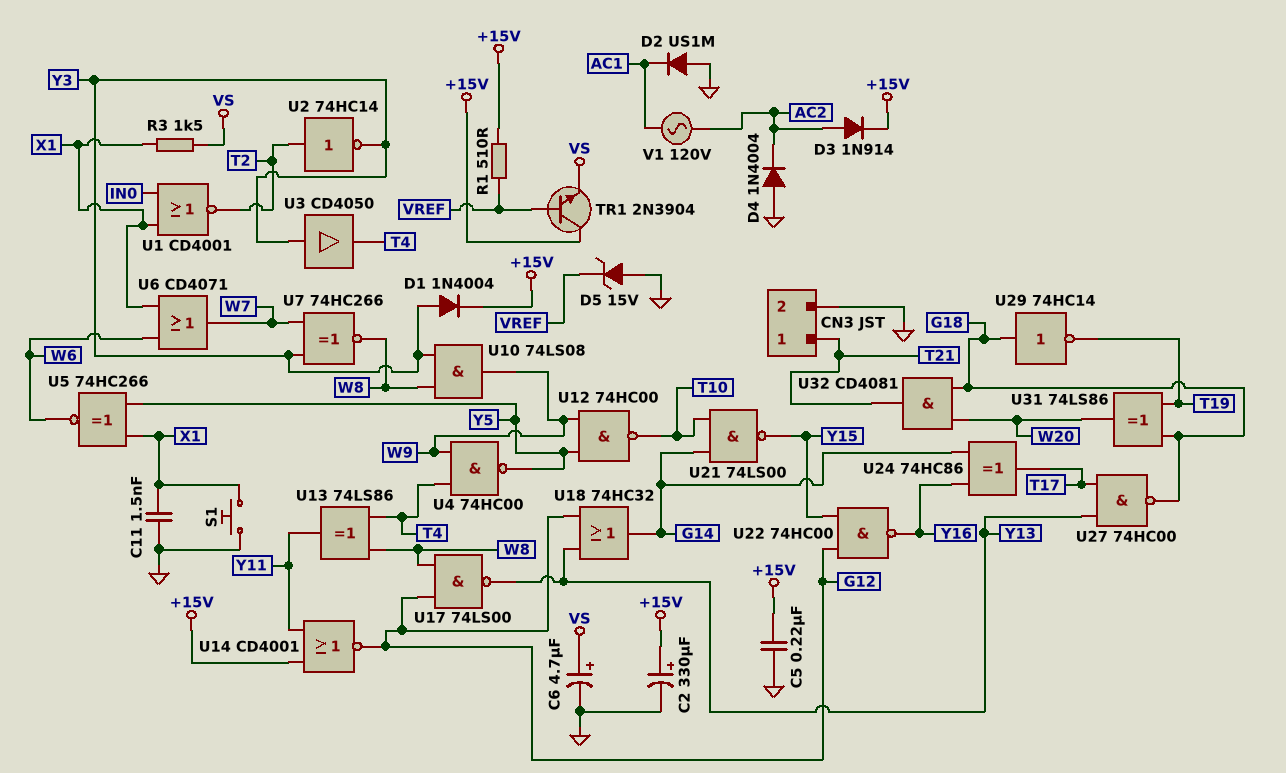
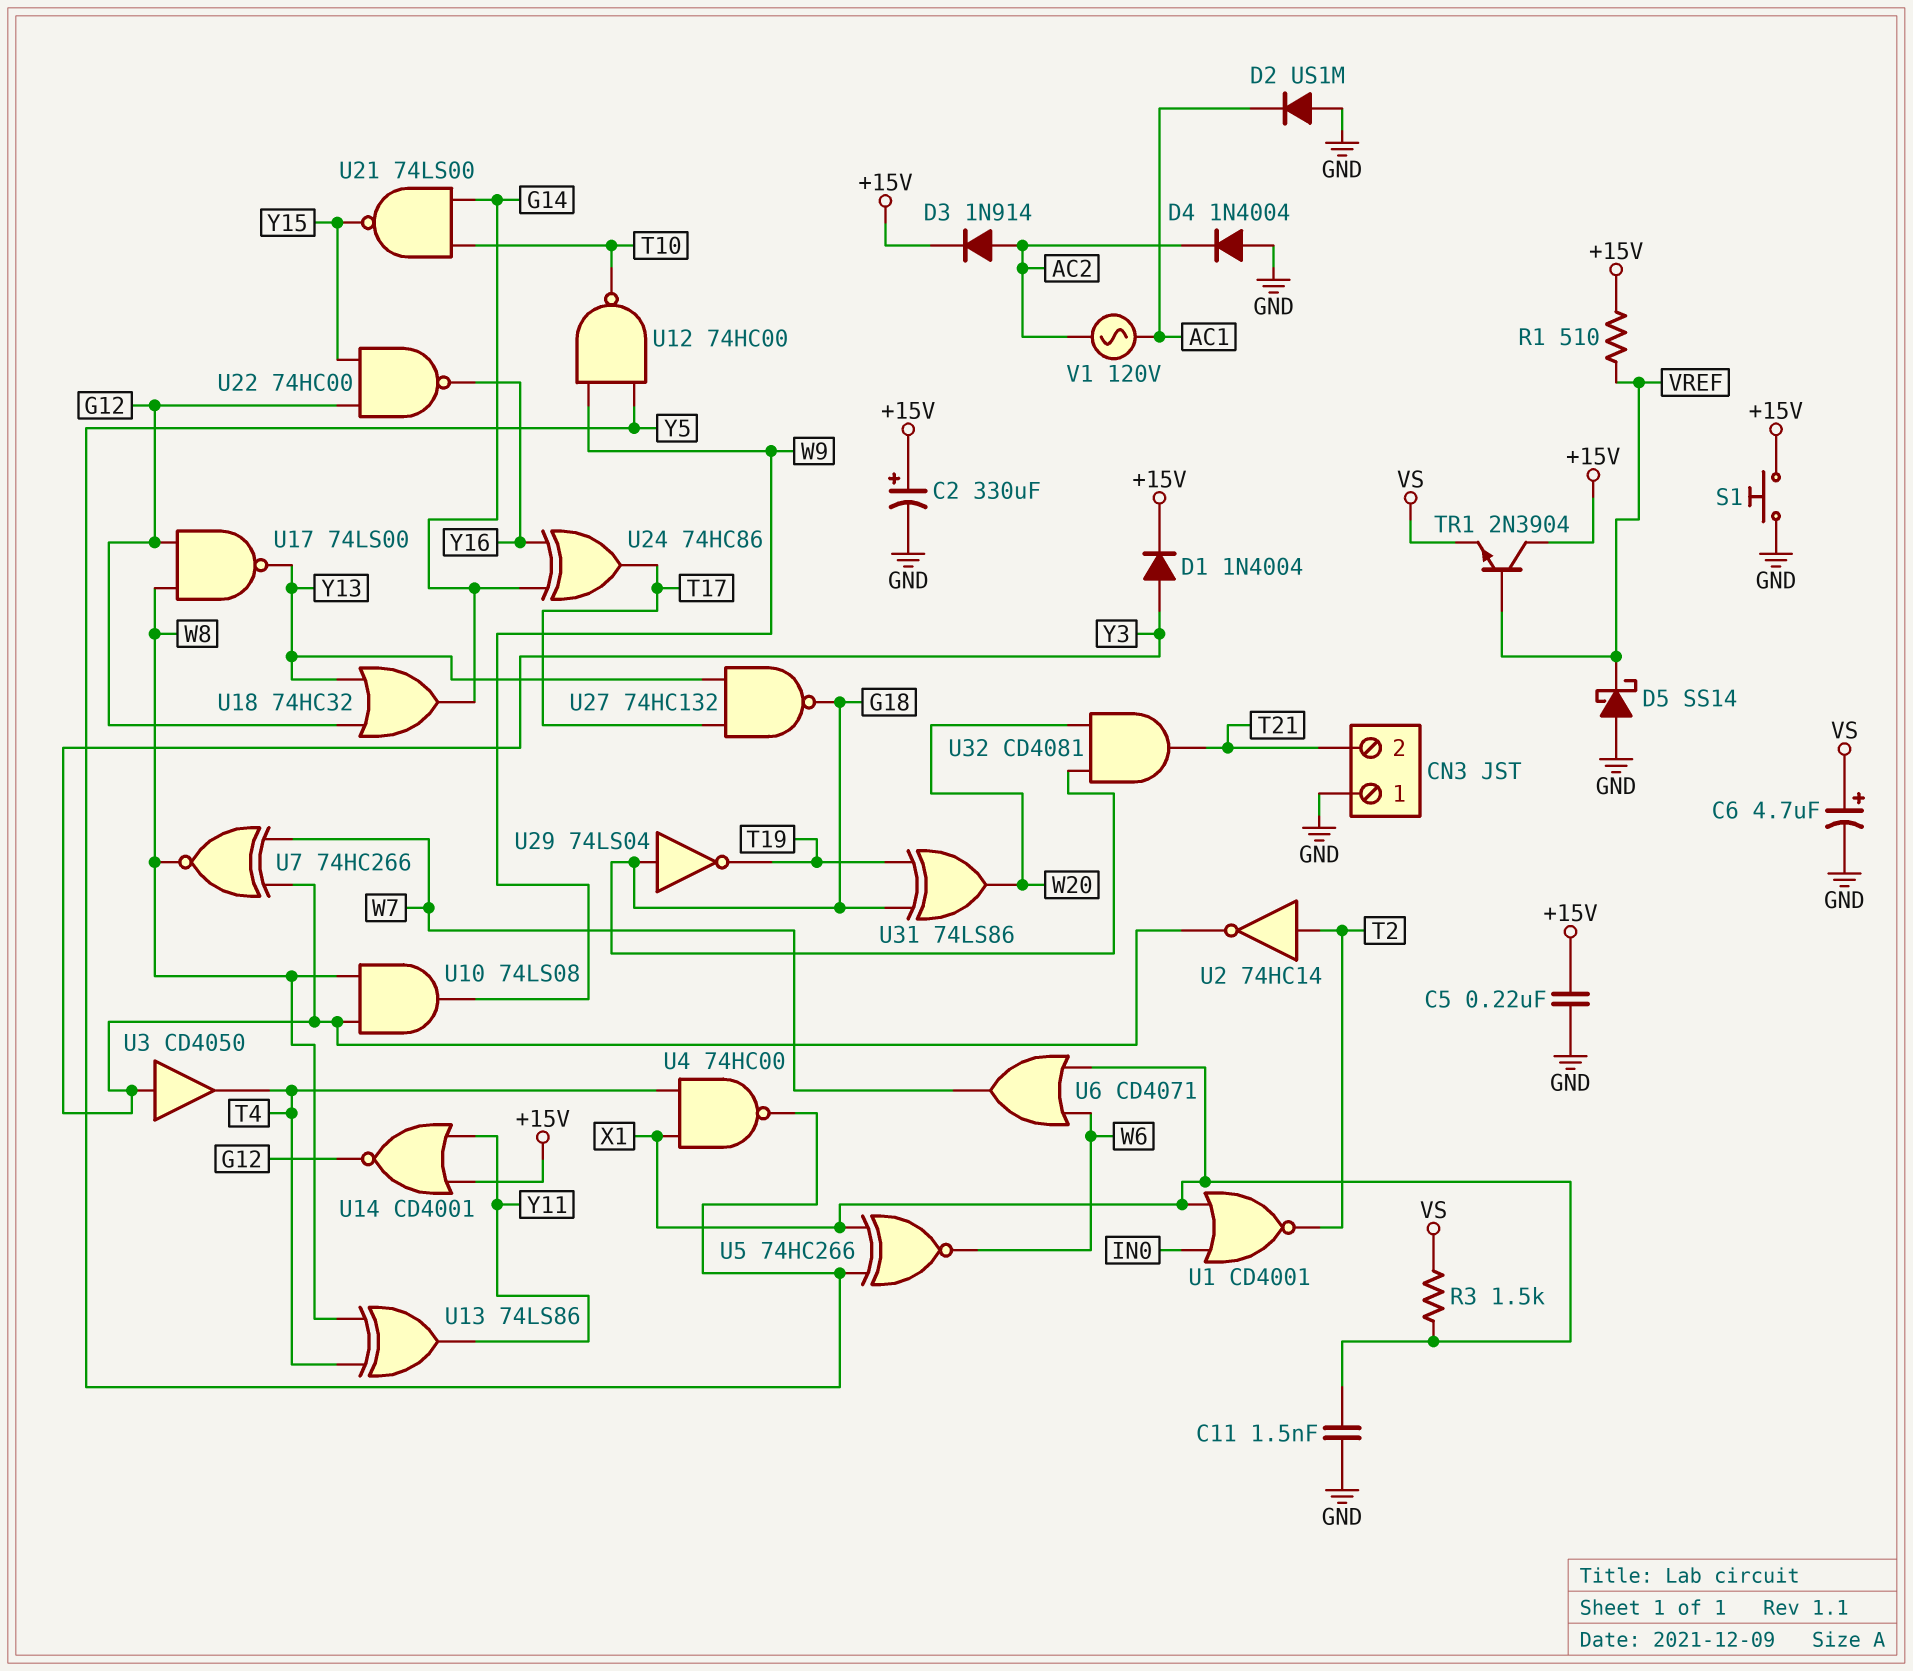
CN3 pin 1: T21 -> GND
CN3 pin 2: GND -> T21
D5: zener 15V (A GND, K VREF) -> schottky SS14 (A GND, K VREF)
S1: button (GND, X1) -> button (+15V, GND)
U4: NAND 74HC00 (in T4, in W9, out Y5) -> NAND 74HC00 (in T4, in X1, out Y5)
U27: NAND 74HC00 (in T17, in Y13, out G18) -> NAND 74HC132 (in T17, in Y13, out G18)
U29: NOT 74HC14 (in G18, out T19) -> NOT 74LS04 (in G18, out T19)

